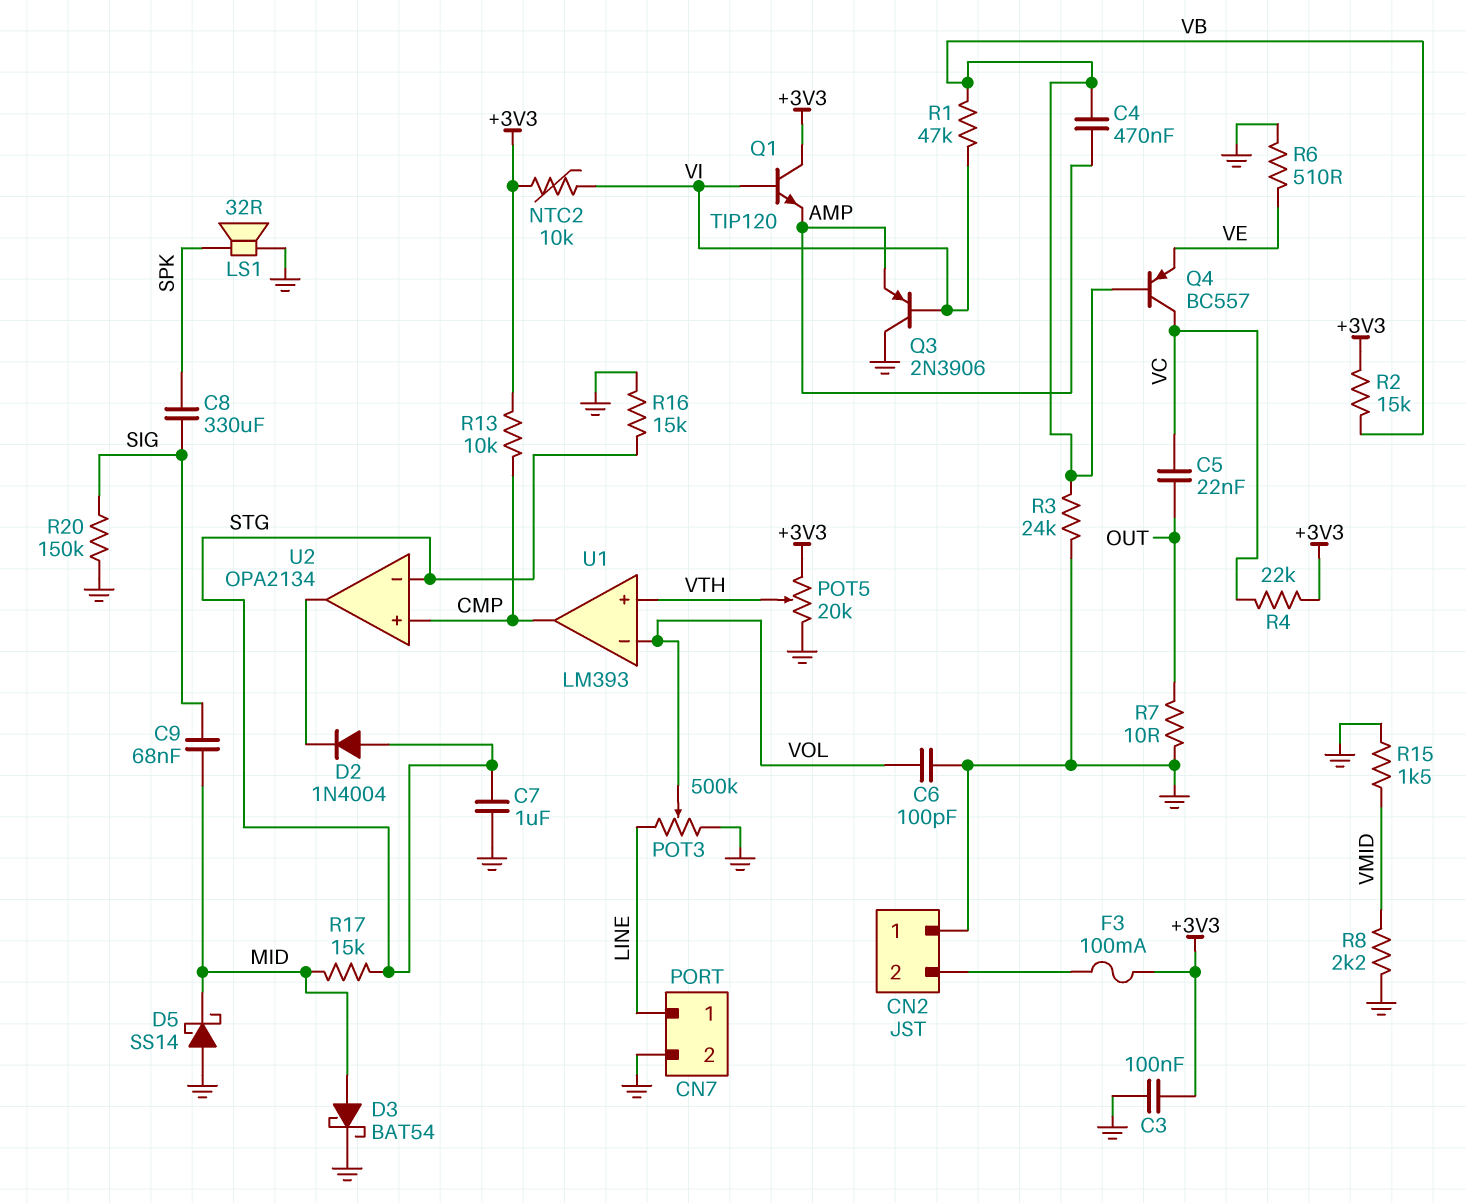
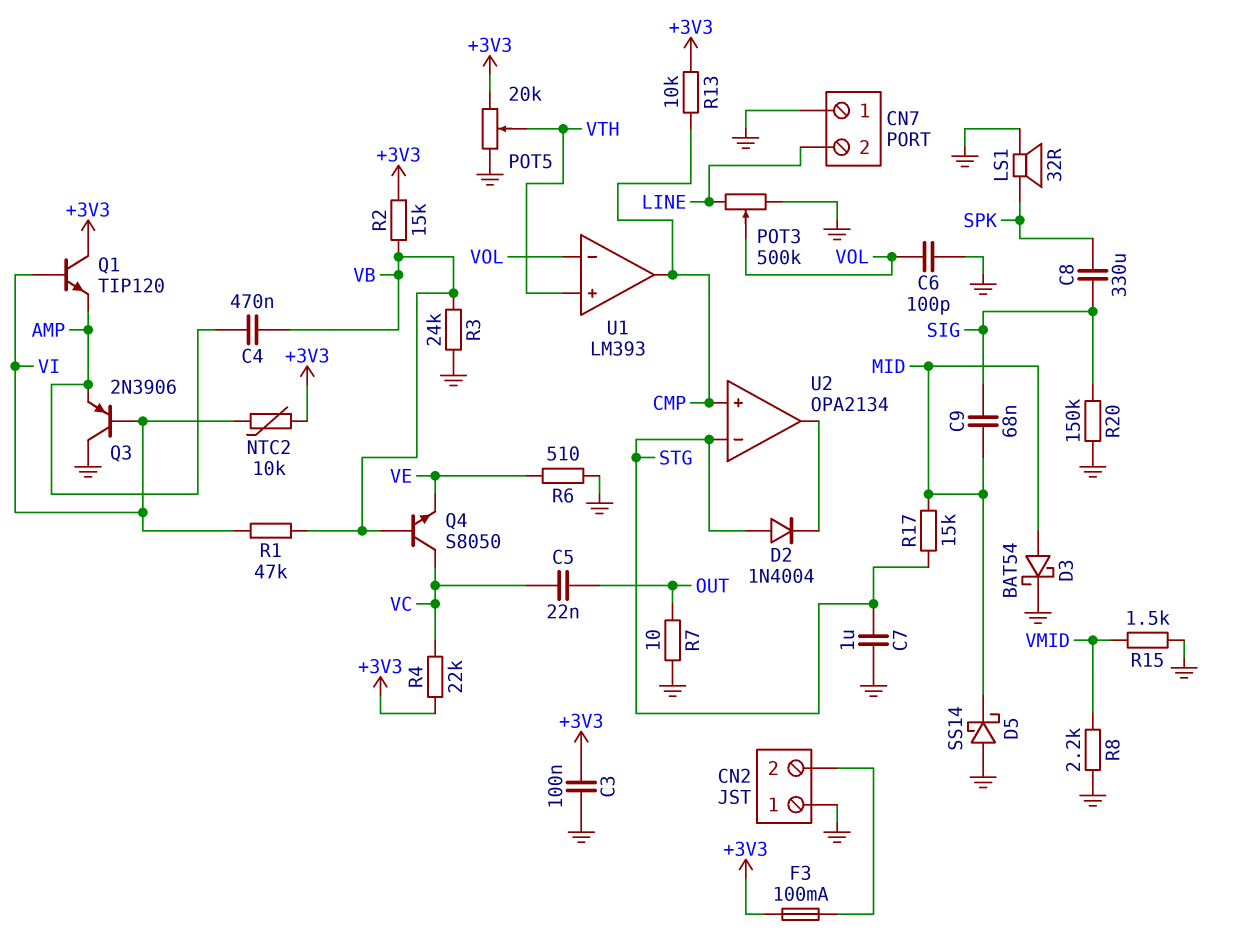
CN7 pin 1: LINE -> GND
CN7 pin 2: GND -> LINE
Q4: PNP BC557 (B VB, C VC, E VE) -> NPN S8050 (B VB, C VC, E VE)
R16: 15k (GND, STG) -> none

